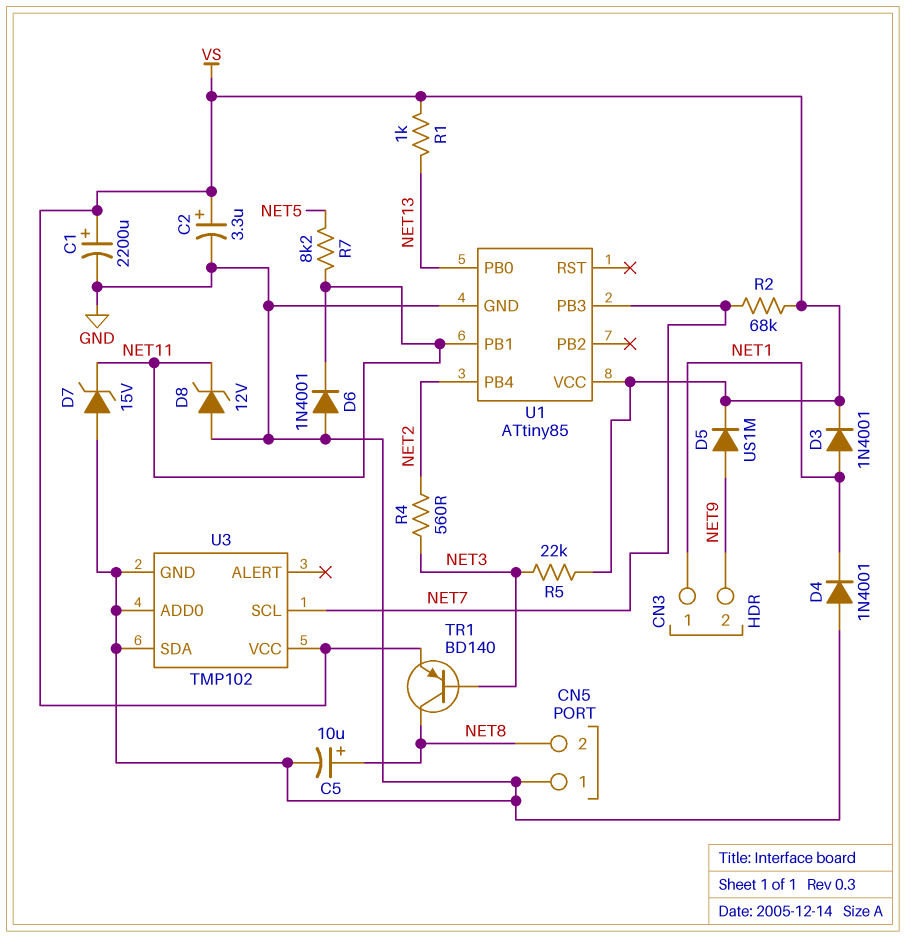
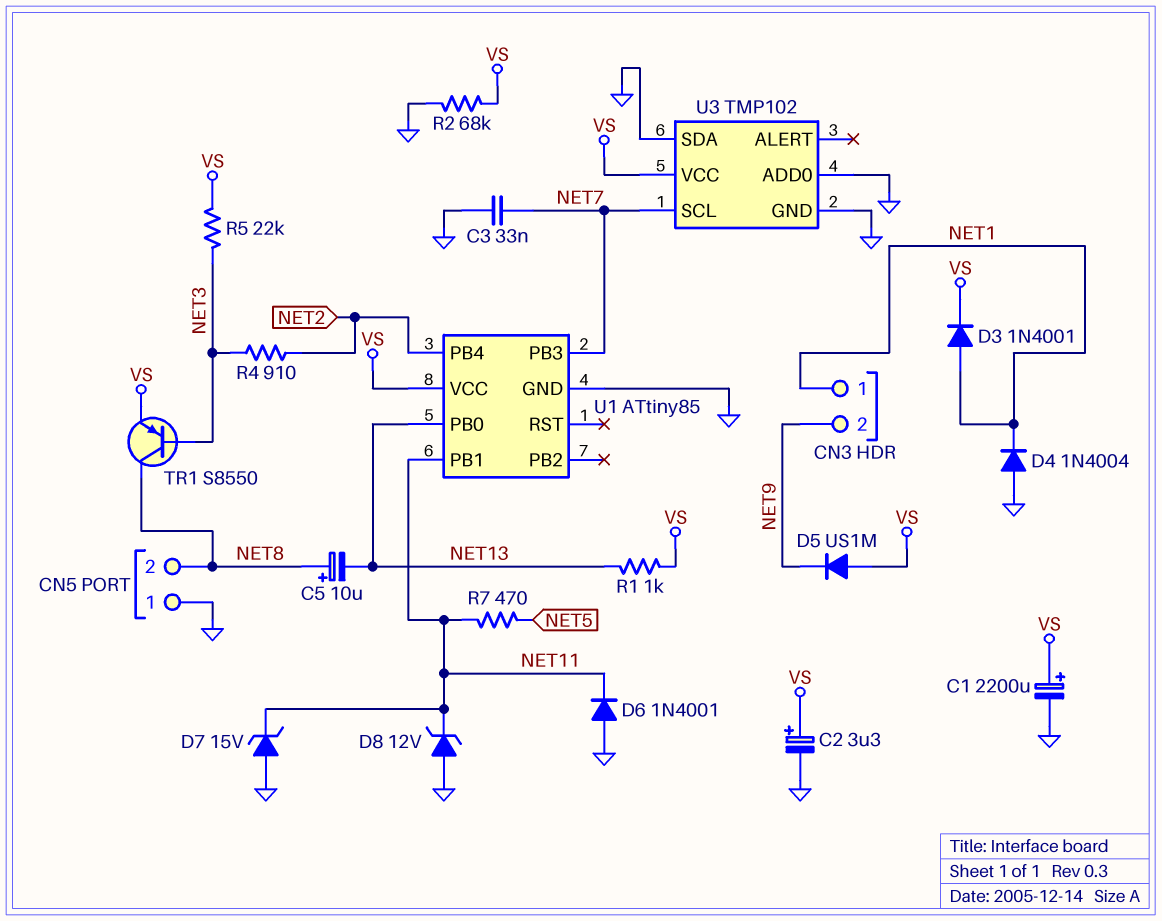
C3: none -> 33nF (GND, NET7)
C5: 10uF (plus NET8, minus GND) -> 10uF (plus NET8, minus NET13)
D4: diode 1N4001 (A GND, K NET1) -> diode 1N4004 (A GND, K NET1)
D5: diode US1M (A NET9, K VS) -> diode US1M (A VS, K NET9)
R2: 68k (NET7, VS) -> 68k (GND, VS)
R4: 560 (NET2, NET3) -> 910 (NET2, NET3)
R7: 8.2k (NET5, NET11) -> 470 (NET5, NET11)
TR1: PNP BD140 (B NET3, C NET8, E VS) -> PNP S8550 (B NET3, C NET8, E VS)

